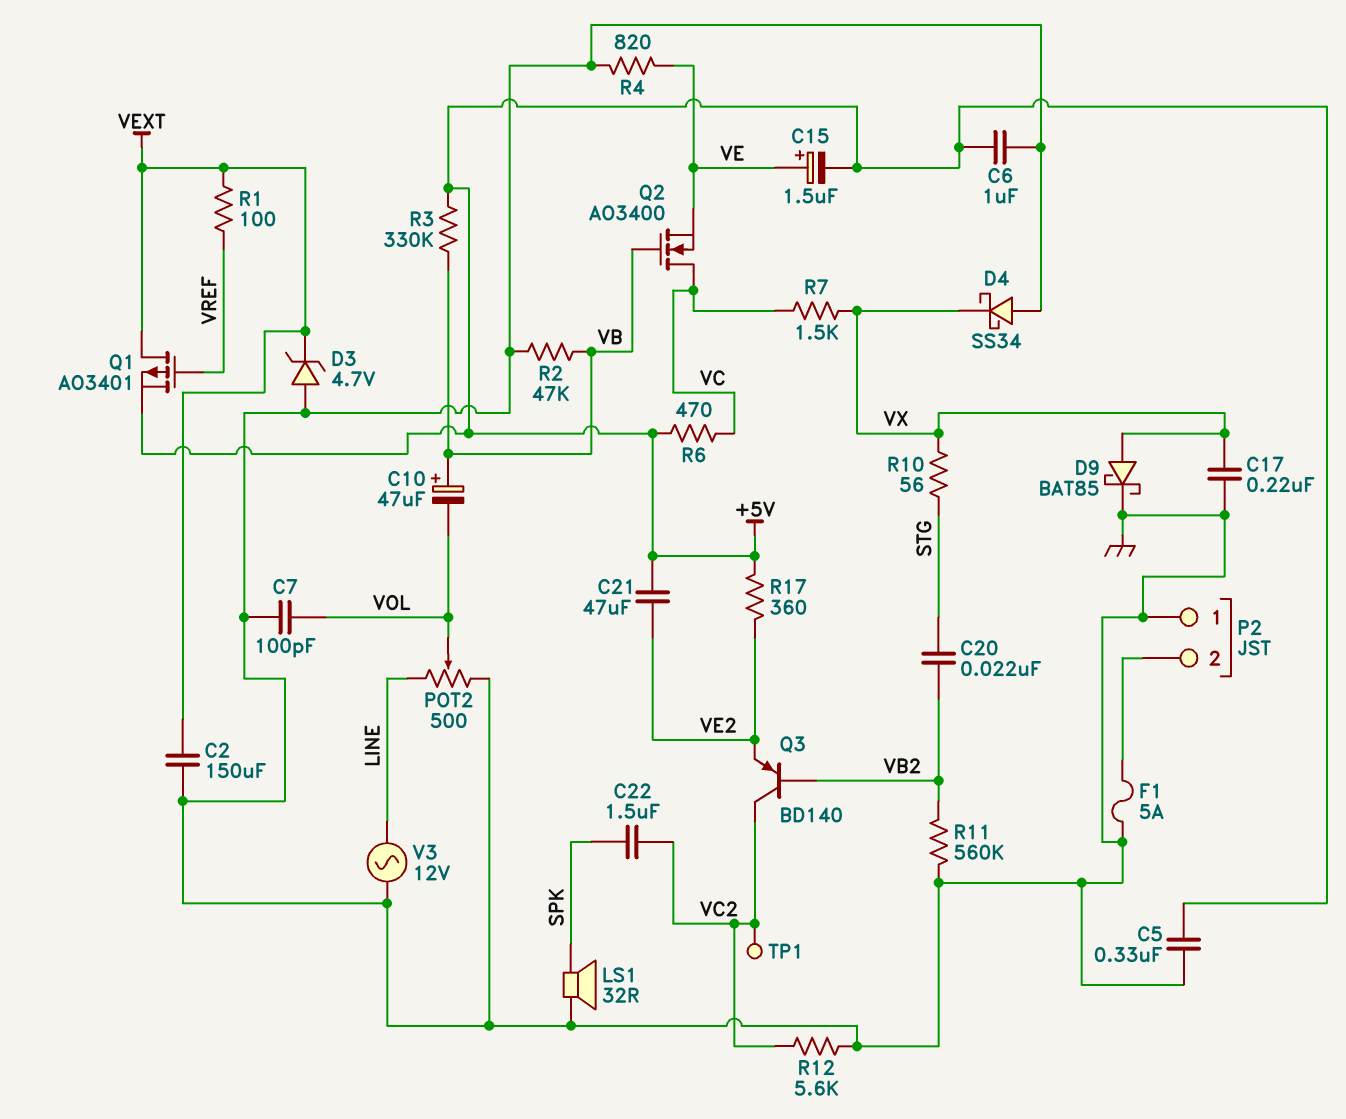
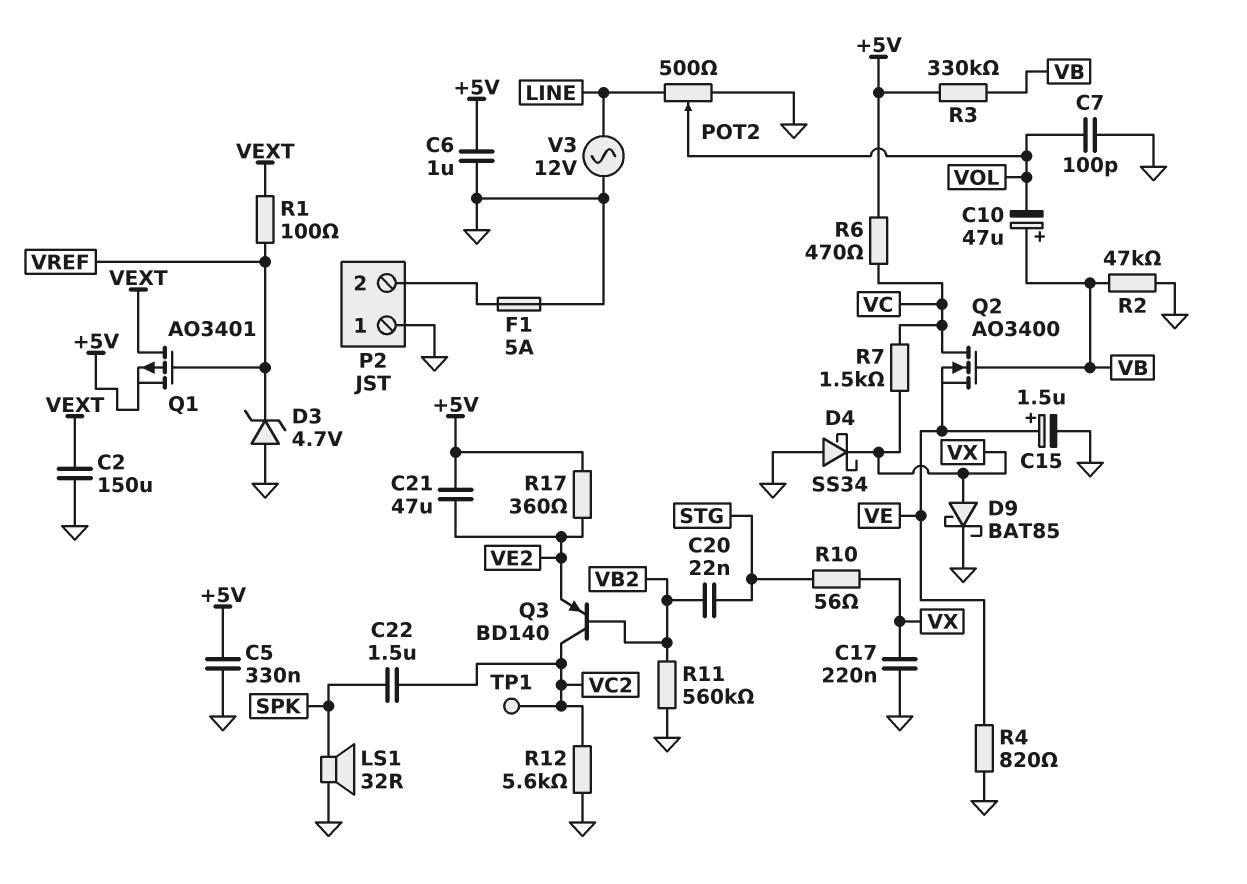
C15: 1.5uF (plus VE, minus +5V) -> 1.5uF (plus VE, minus GND)
D3: zener 4.7V (A GND, K VEXT) -> zener 4.7V (A GND, K VREF)

